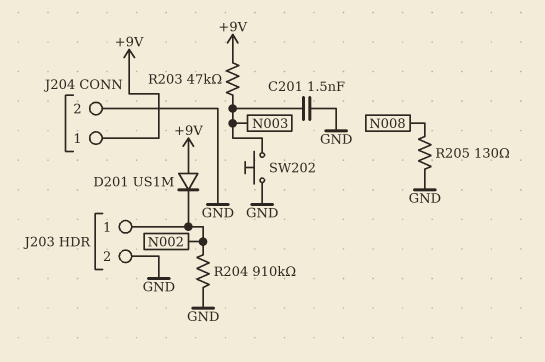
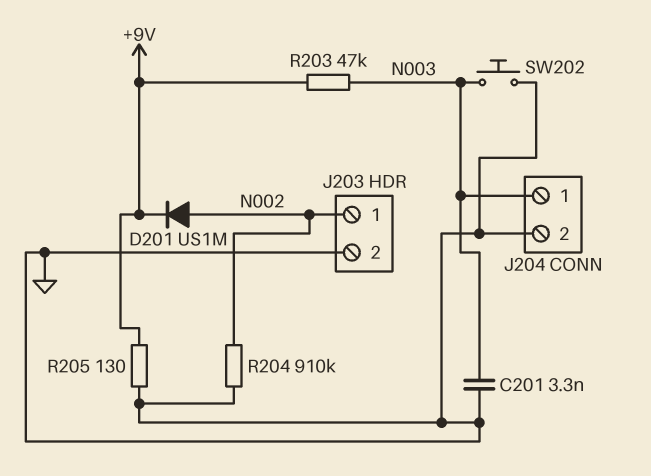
C201: 1.5nF (GND, N003) -> 3.3nF (GND, N003)
D201: diode US1M (A +9V, K N002) -> diode US1M (A N002, K +9V)
J204 pin 1: +9V -> N003
R205: 130 (GND, N008) -> 130 (+9V, GND)

